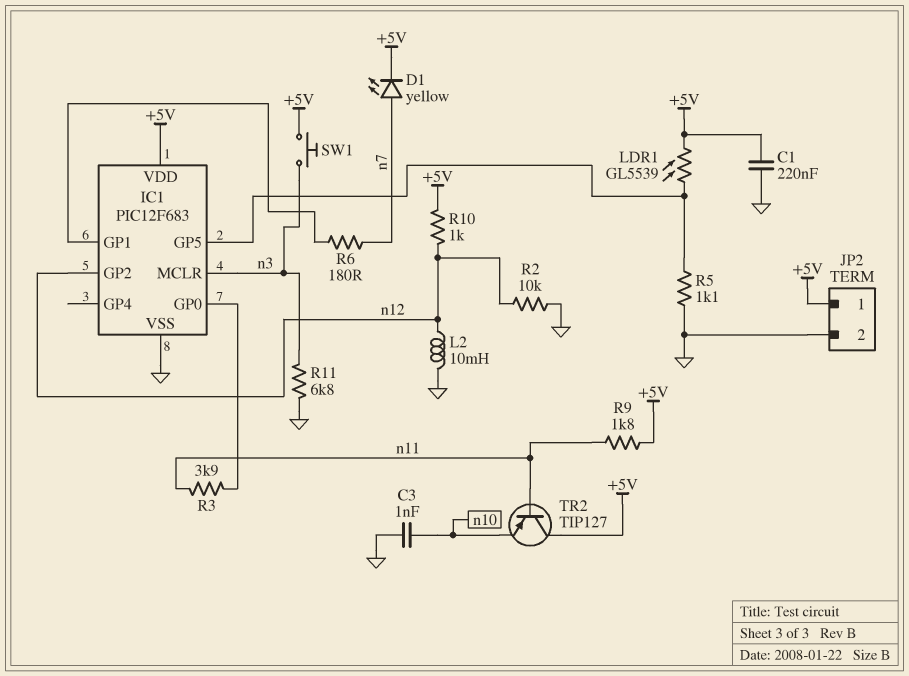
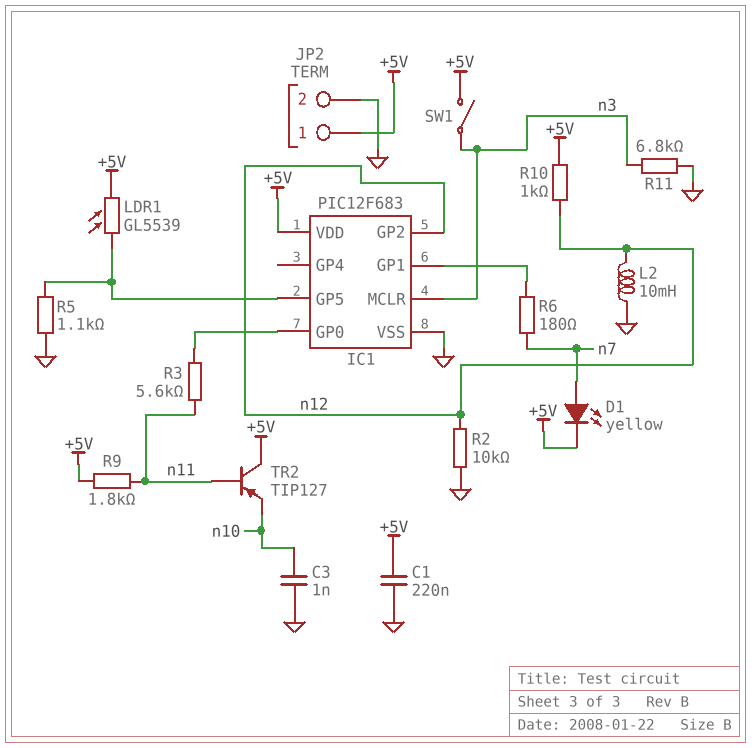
R3: 3.9k (IC1/GP0, n11) -> 5.6k (IC1/GP0, n11)
SW1: button (+5V, n3) -> switch (+5V, n3)

